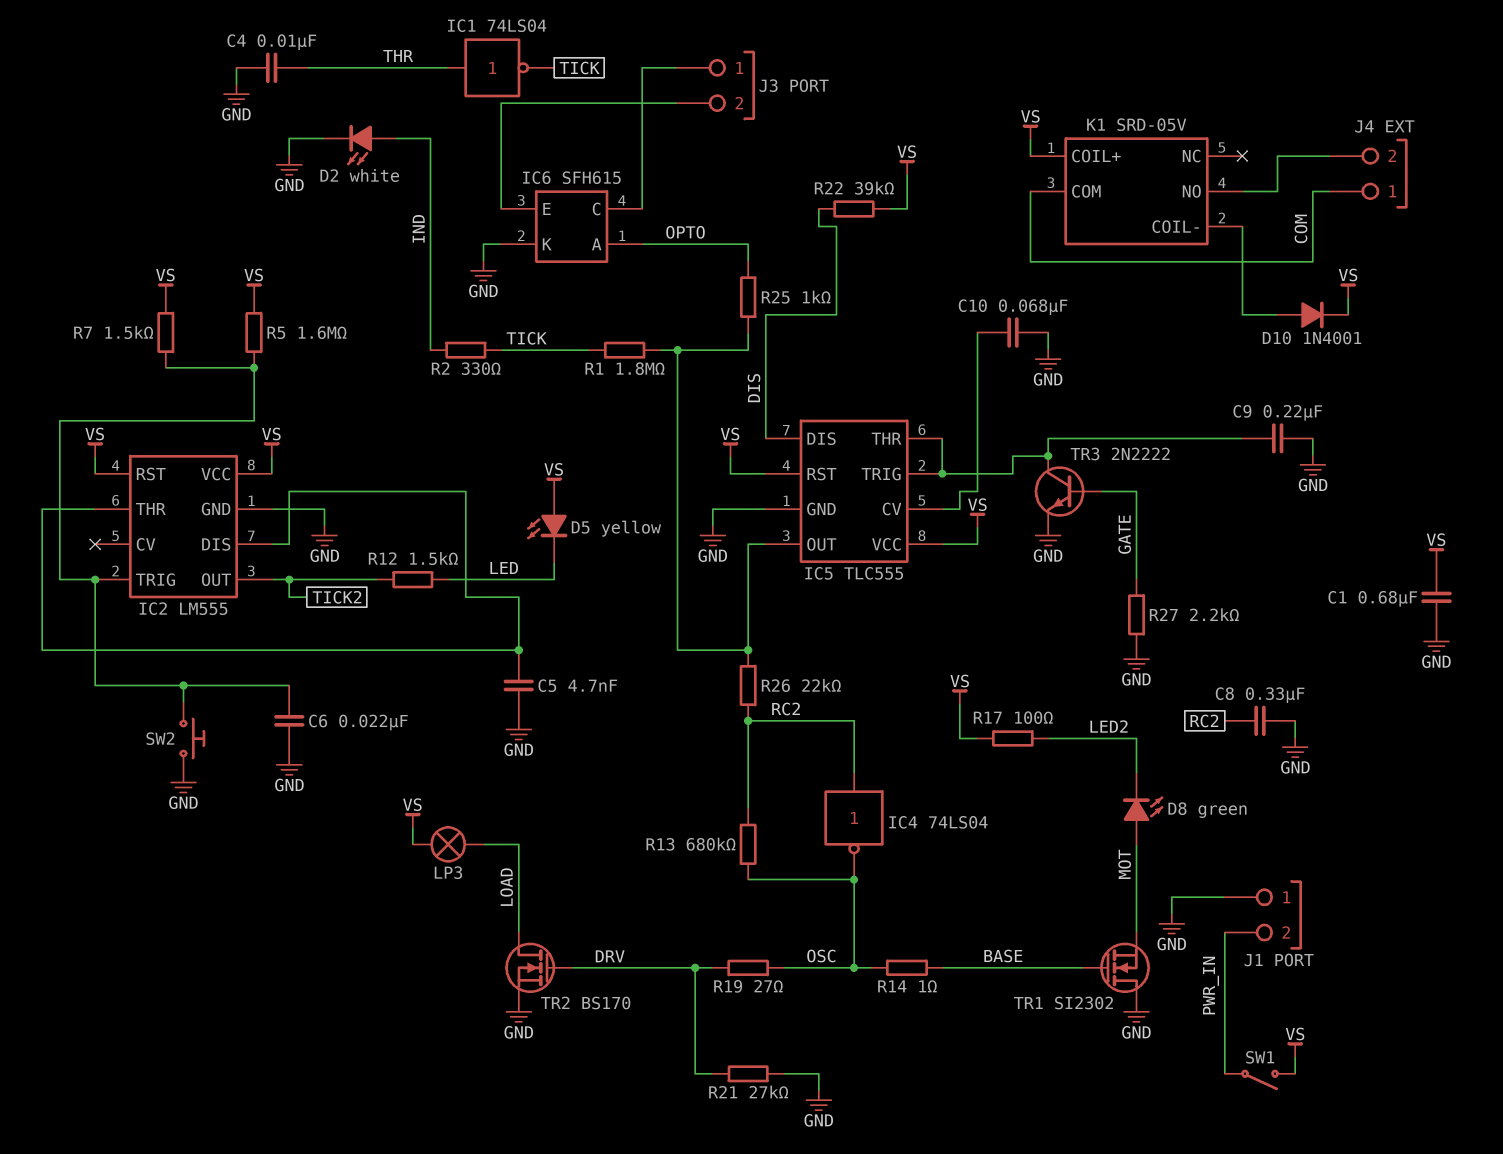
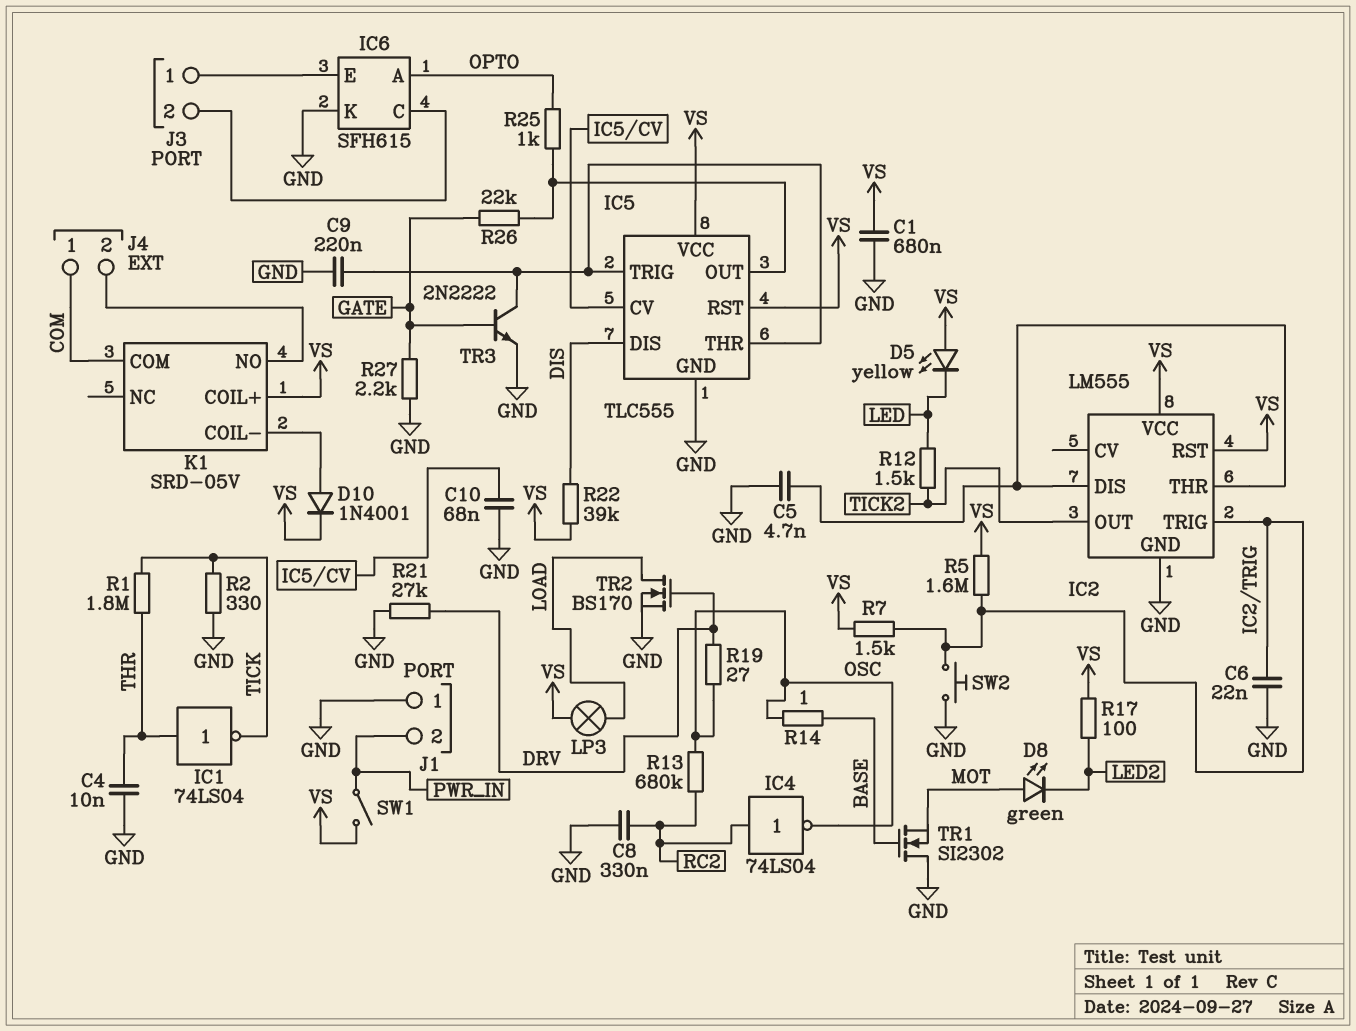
D2: LED white (A IND, K GND) -> none
J3 pin 1: IC6/C -> IC6/E
J3 pin 2: IC6/E -> IC6/C
R1: 1.8M (IC5/OUT, TICK) -> 1.8M (THR, TICK)
R2: 330 (IND, TICK) -> 330 (GND, TICK)
R26: 22k (IC5/OUT, RC2) -> 22k (GATE, IC5/OUT)

